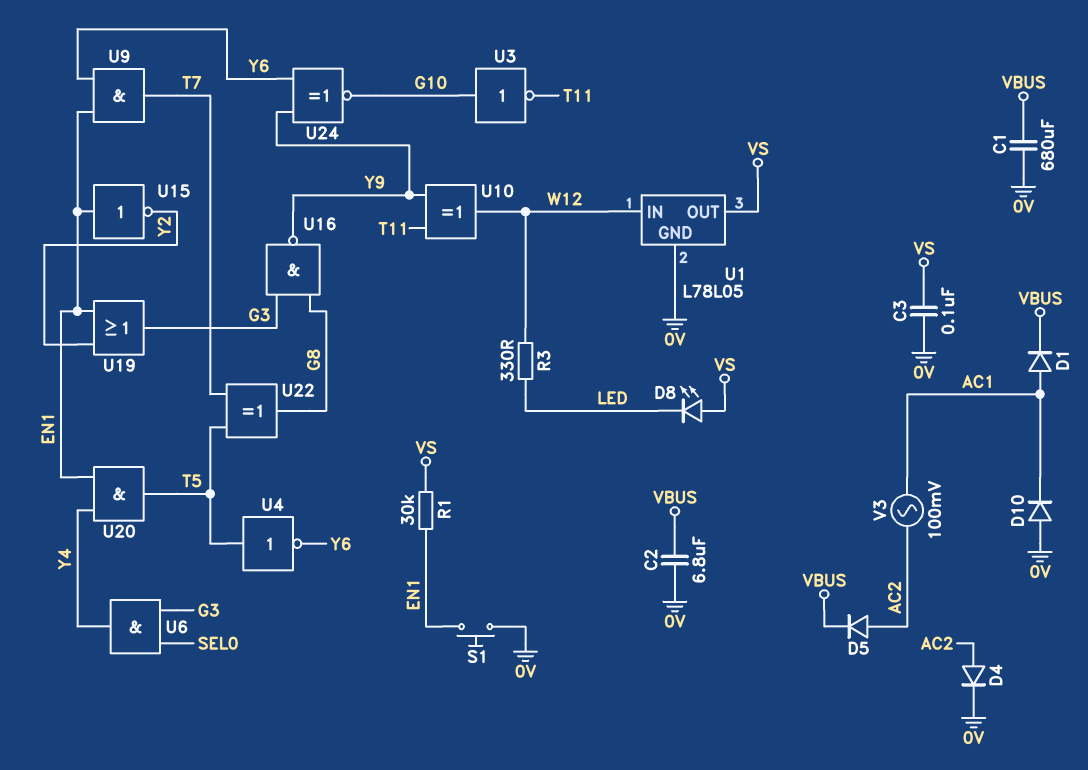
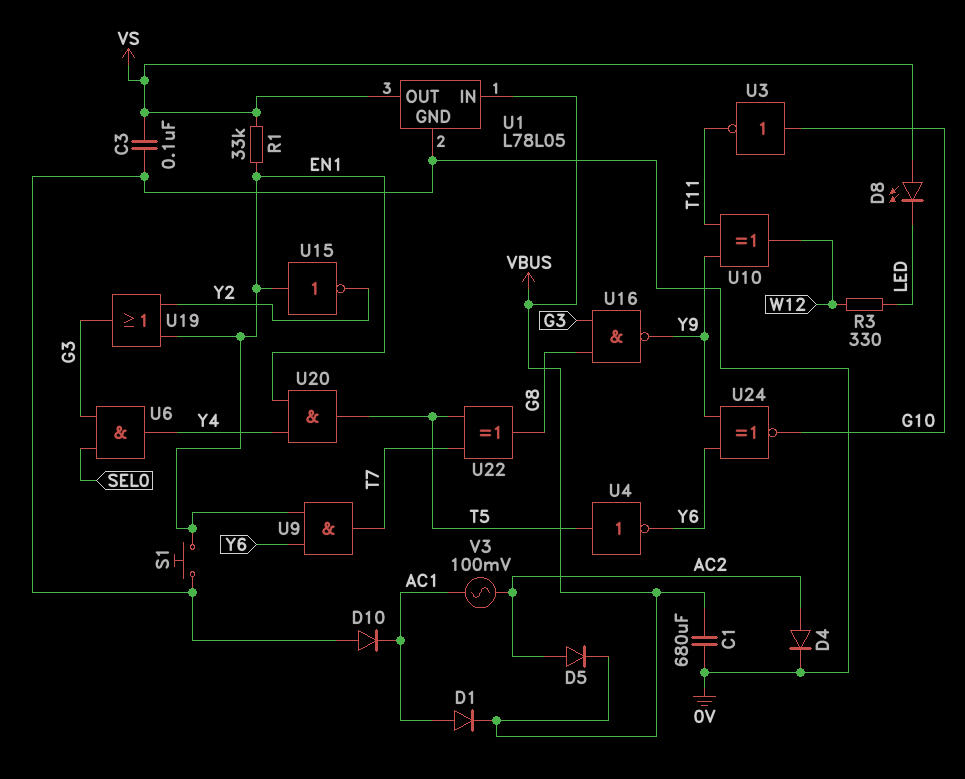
C2: 6.8uF (0V, VBUS) -> none
R1: 30k (EN1, VS) -> 33k (EN1, VS)
U1 pin IN: W12 -> VBUS

